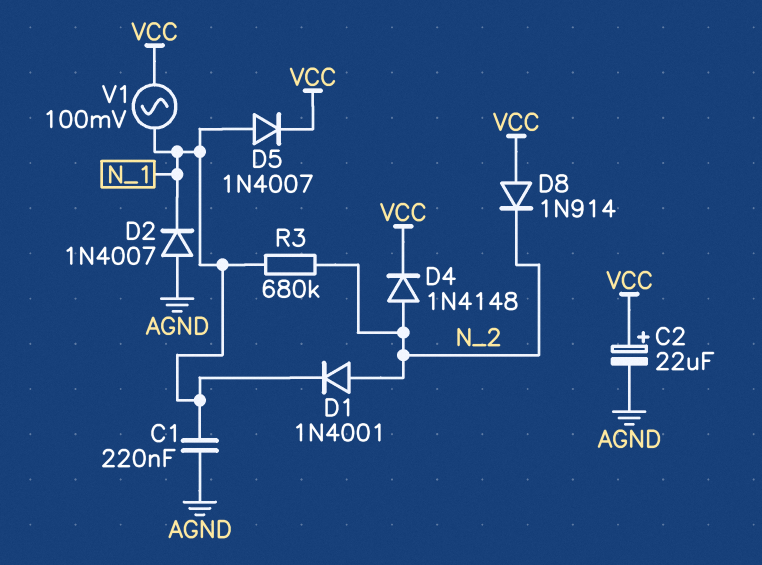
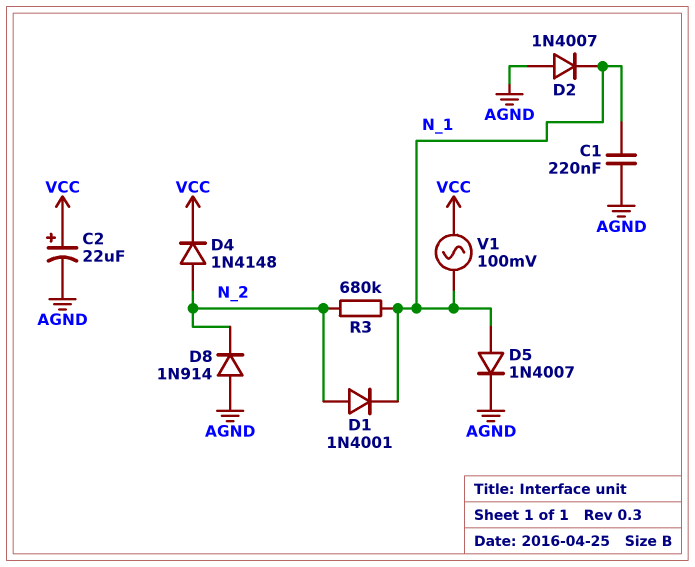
D5: diode 1N4007 (A N_1, K VCC) -> diode 1N4007 (A N_1, K AGND)
D8: diode 1N914 (A VCC, K N_2) -> diode 1N914 (A AGND, K N_2)

